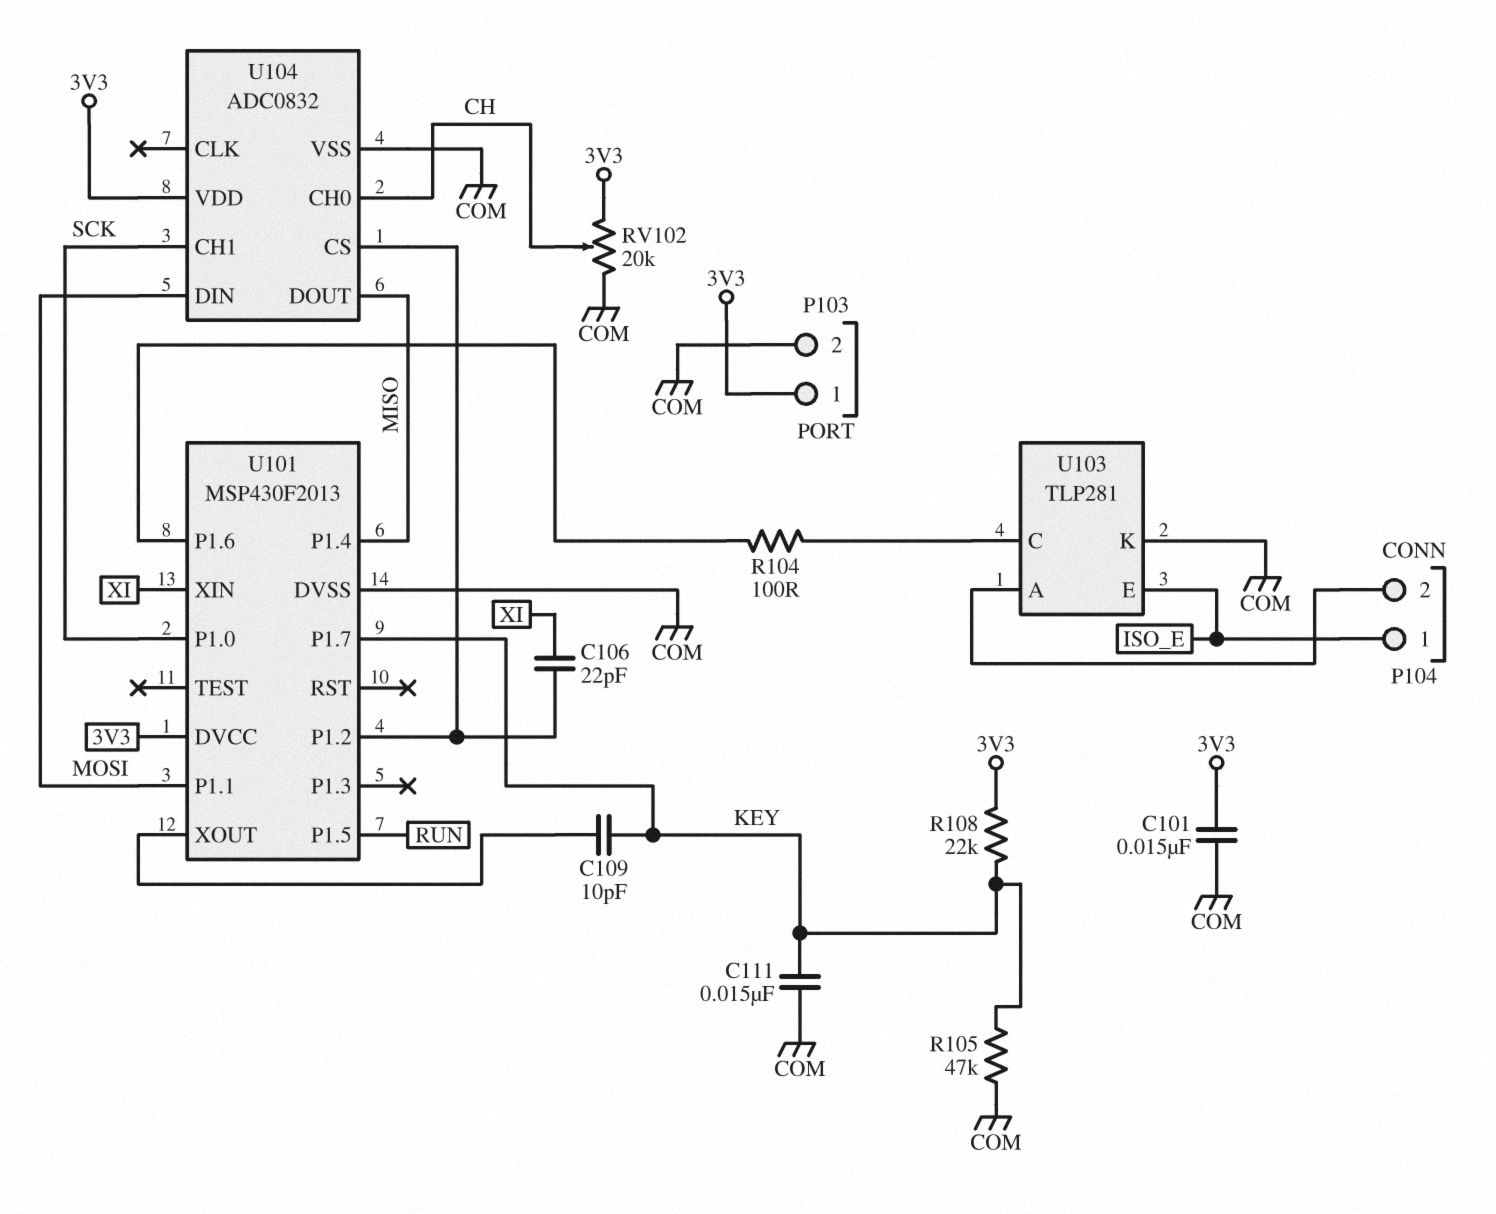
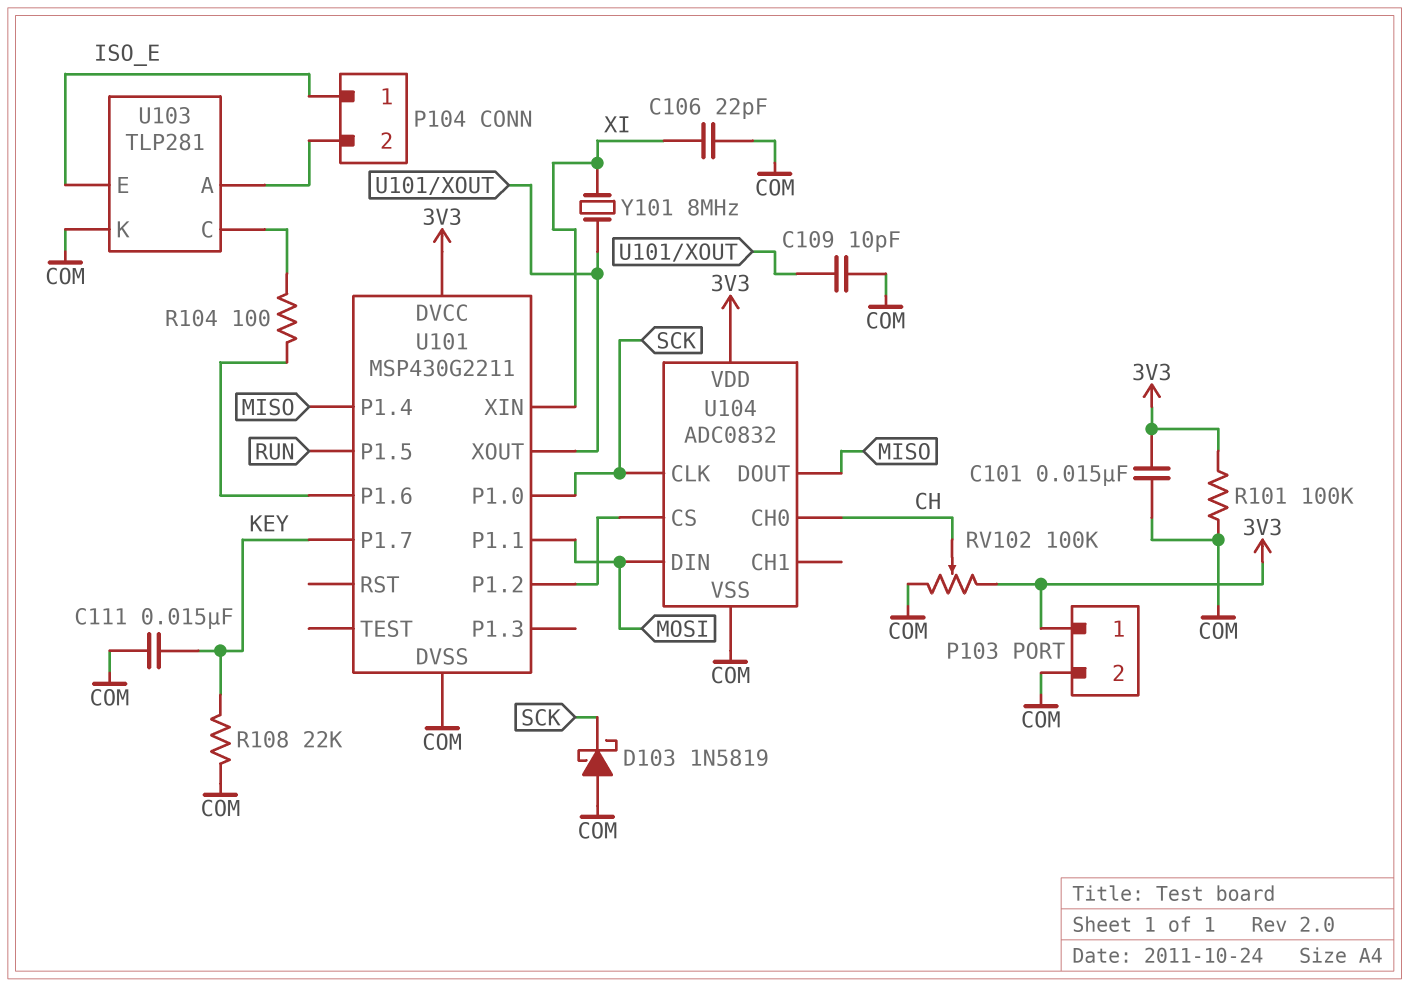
C106: 22pF (U101/P1.2, XI) -> 22pF (COM, XI)
C109: 10pF (KEY, U101/XOUT) -> 10pF (COM, U101/XOUT)
D103: none -> schottky 1N5819 (A COM, K SCK)
R101: none -> 100k (3V3, COM)
R105: 47k (COM, KEY) -> none
R108: 22k (3V3, KEY) -> 22k (COM, KEY)
RV102: 20k (3V3, COM, wiper CH) -> 100k (3V3, COM, wiper CH)
U101: MSP430F2013 -> MSP430G2211
U104 pin CH1: SCK -> none
U104 pin CLK: none -> SCK
Y101: none -> 8MHz (U101/XOUT, XI)

